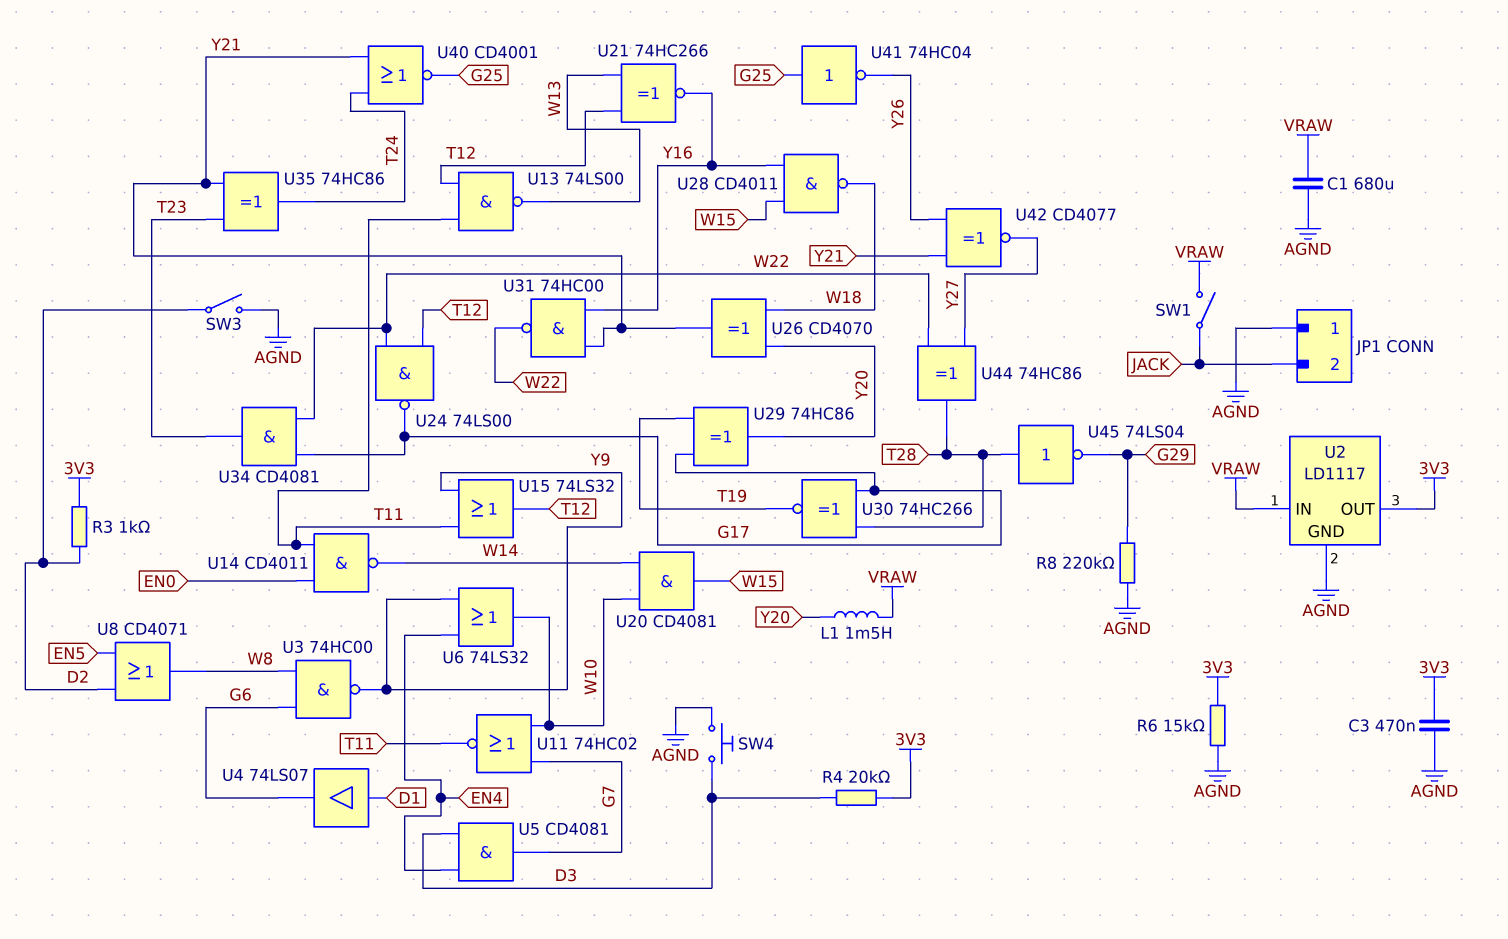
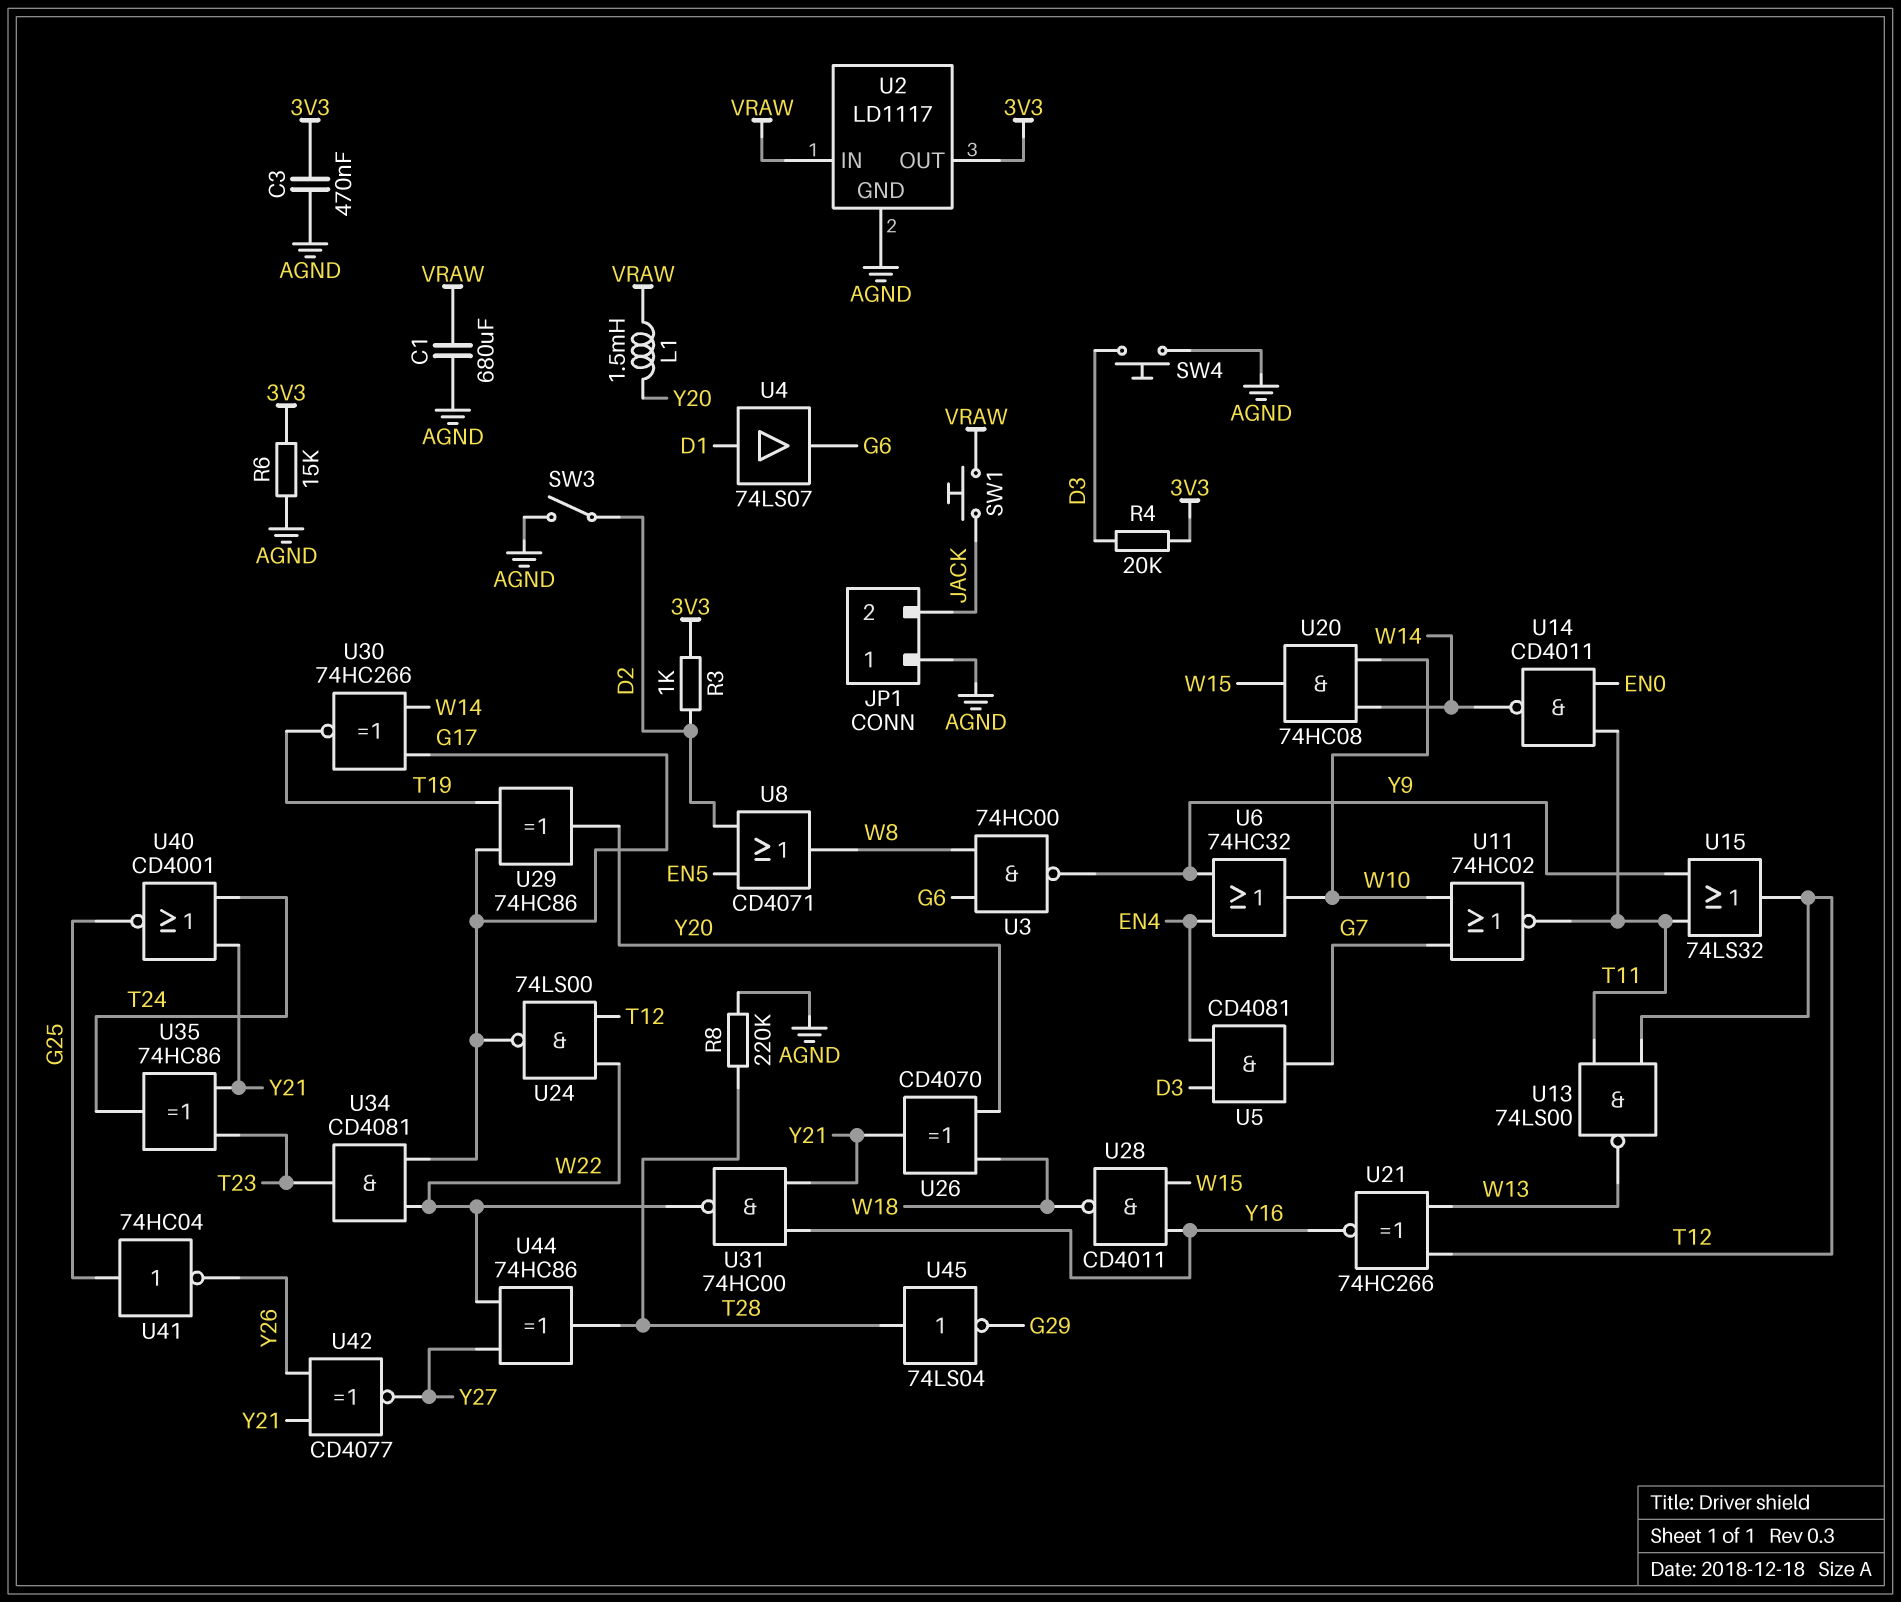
R8: 220k (AGND, G29) -> 220k (AGND, T28)
SW1: switch (JACK, VRAW) -> button (JACK, VRAW)
U6: OR 74LS32 (in EN4, in Y9, out W10) -> OR 74HC32 (in EN4, in Y9, out W10)
U20: AND CD4081 (in W10, in W14, out W15) -> AND 74HC08 (in W10, in W14, out W15)
U30: XNOR 74HC266 (in G17, in T28, out T19) -> XNOR 74HC266 (in G17, in W14, out T19)

